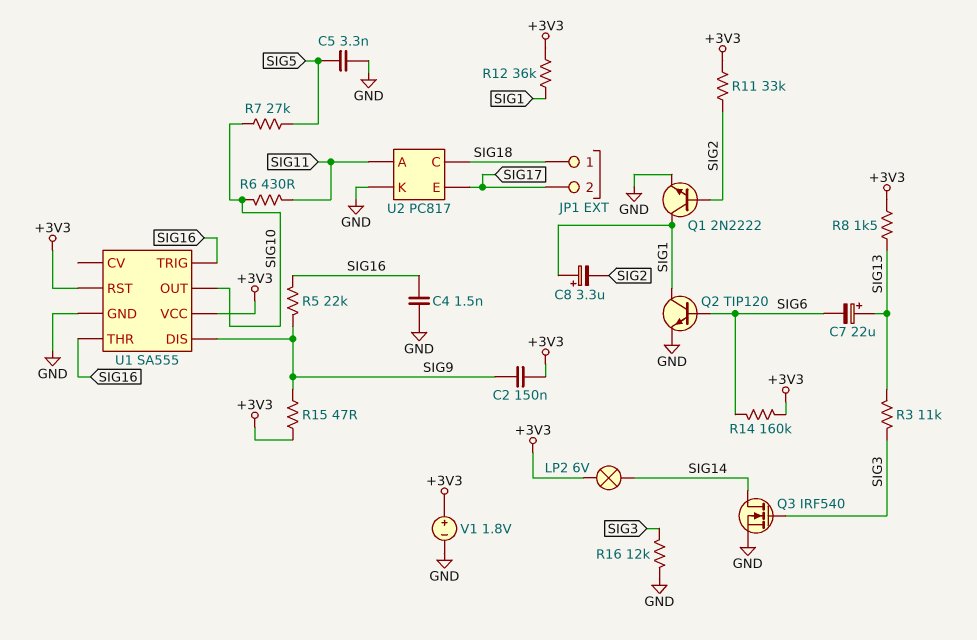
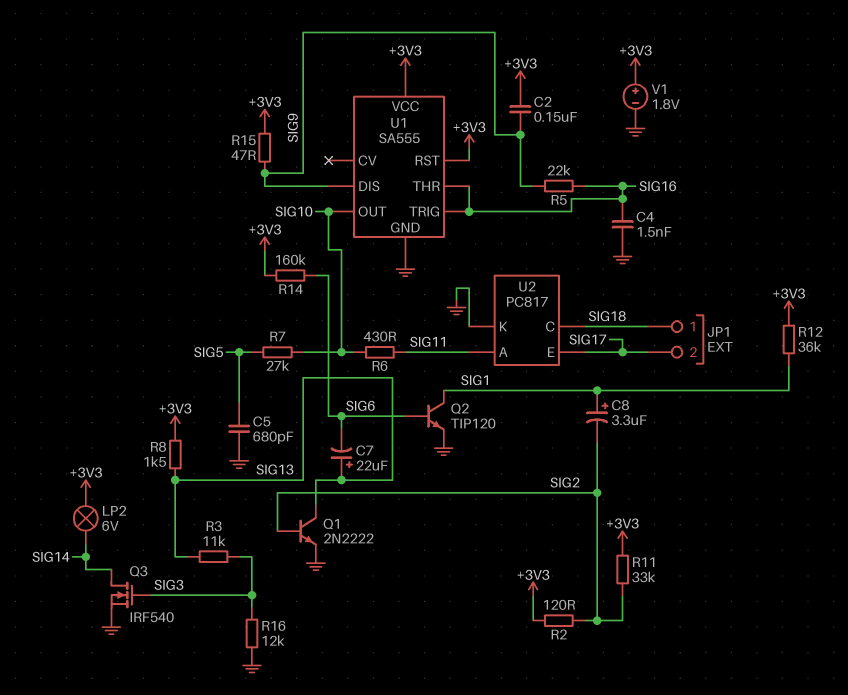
C5: 3.3nF (GND, SIG5) -> 680pF (GND, SIG5)
Q1: NPN 2N2222 (B SIG2, C SIG1, E GND) -> NPN 2N2222 (B SIG2, C SIG13, E GND)
R2: none -> 120 (+3V3, SIG2)

